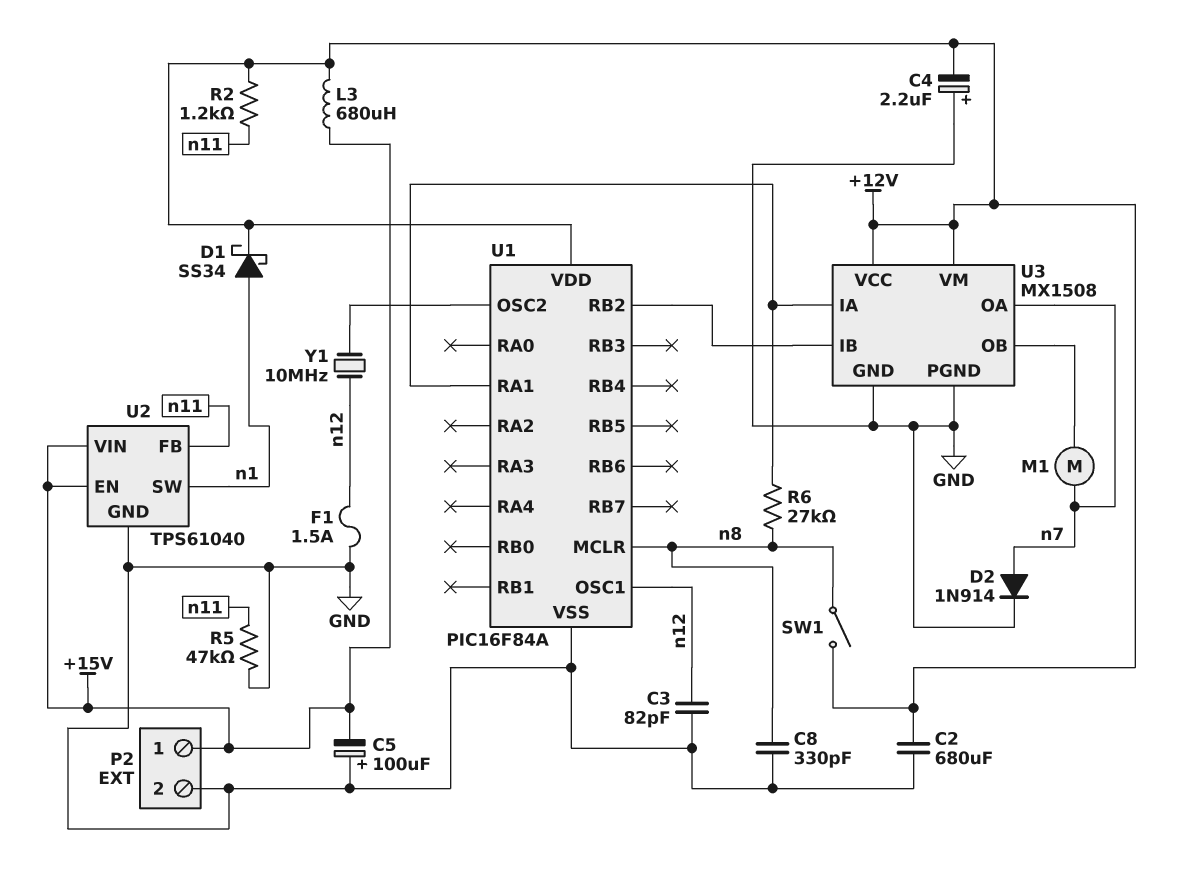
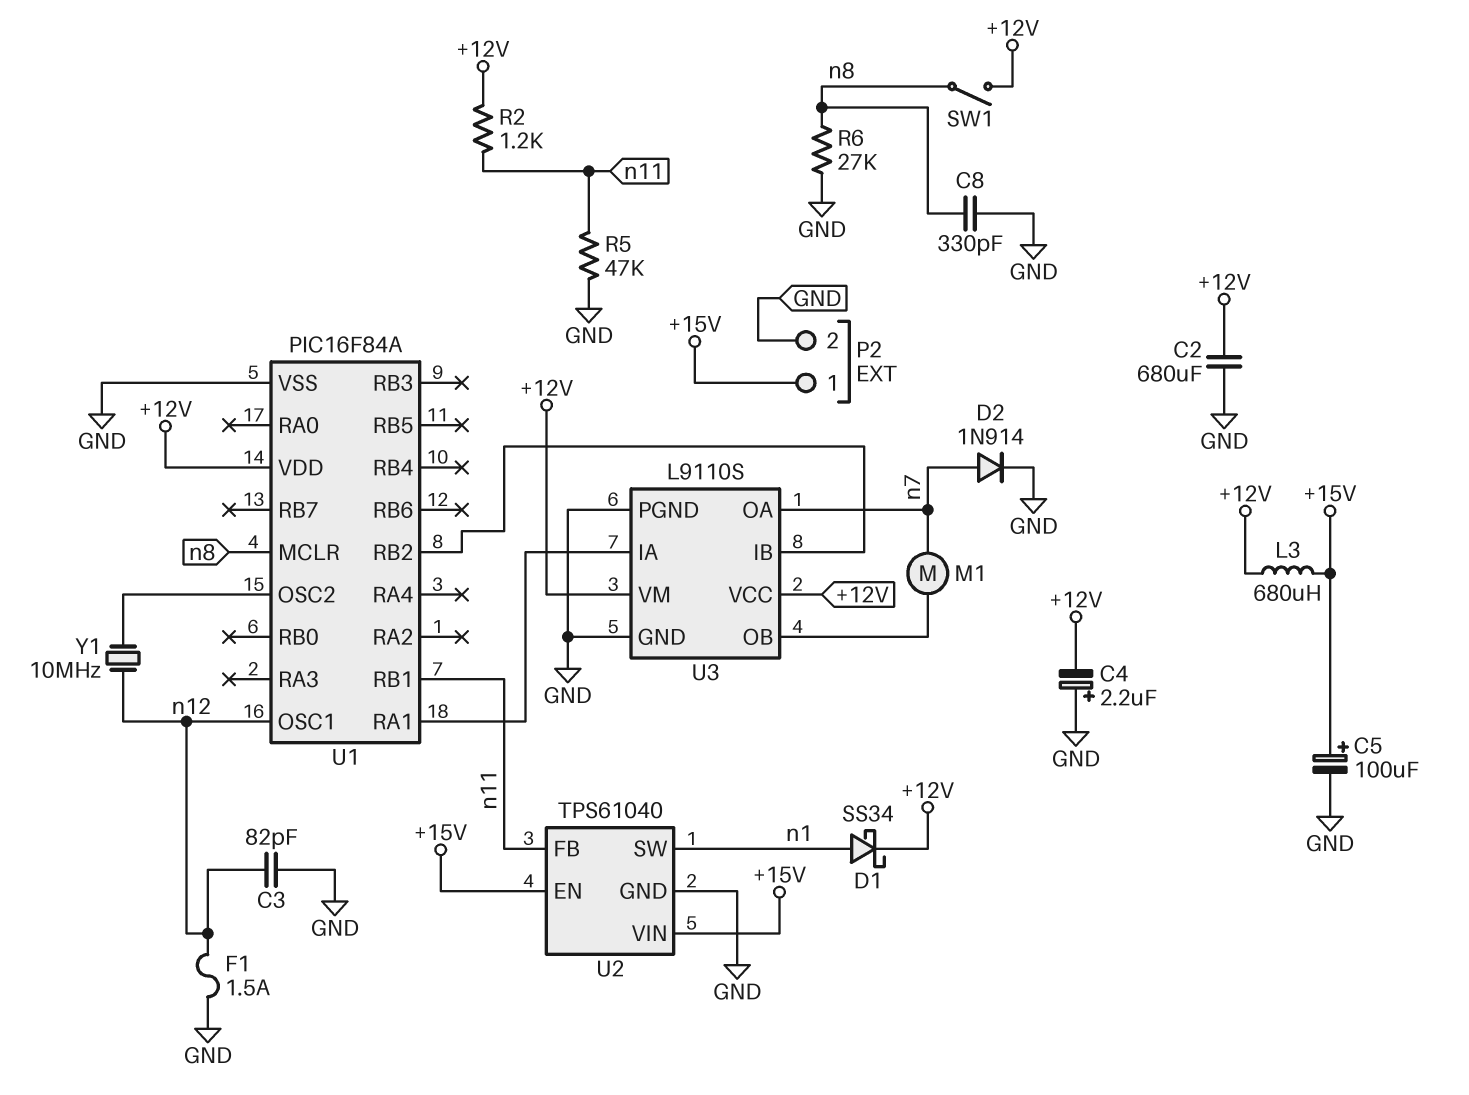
C5: 100uF (plus GND, minus +15V) -> 100uF (plus +15V, minus GND)
R6: 27k (U1/RA1, n8) -> 27k (GND, n8)
U1 pin RB1: none -> n11
U3: MX1508 -> L9110S

